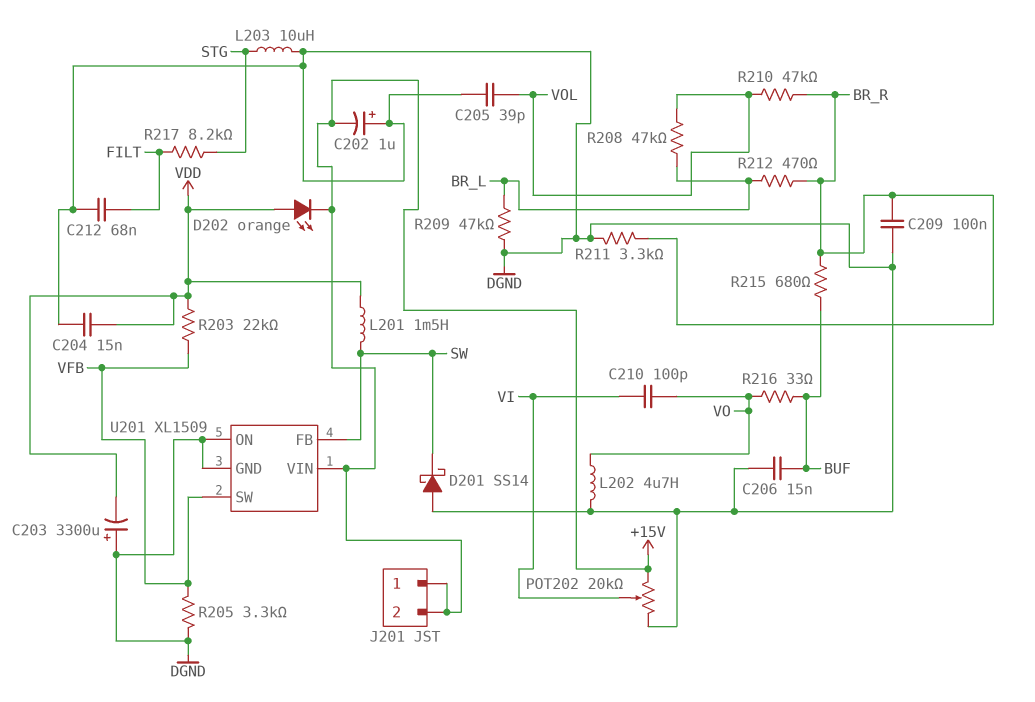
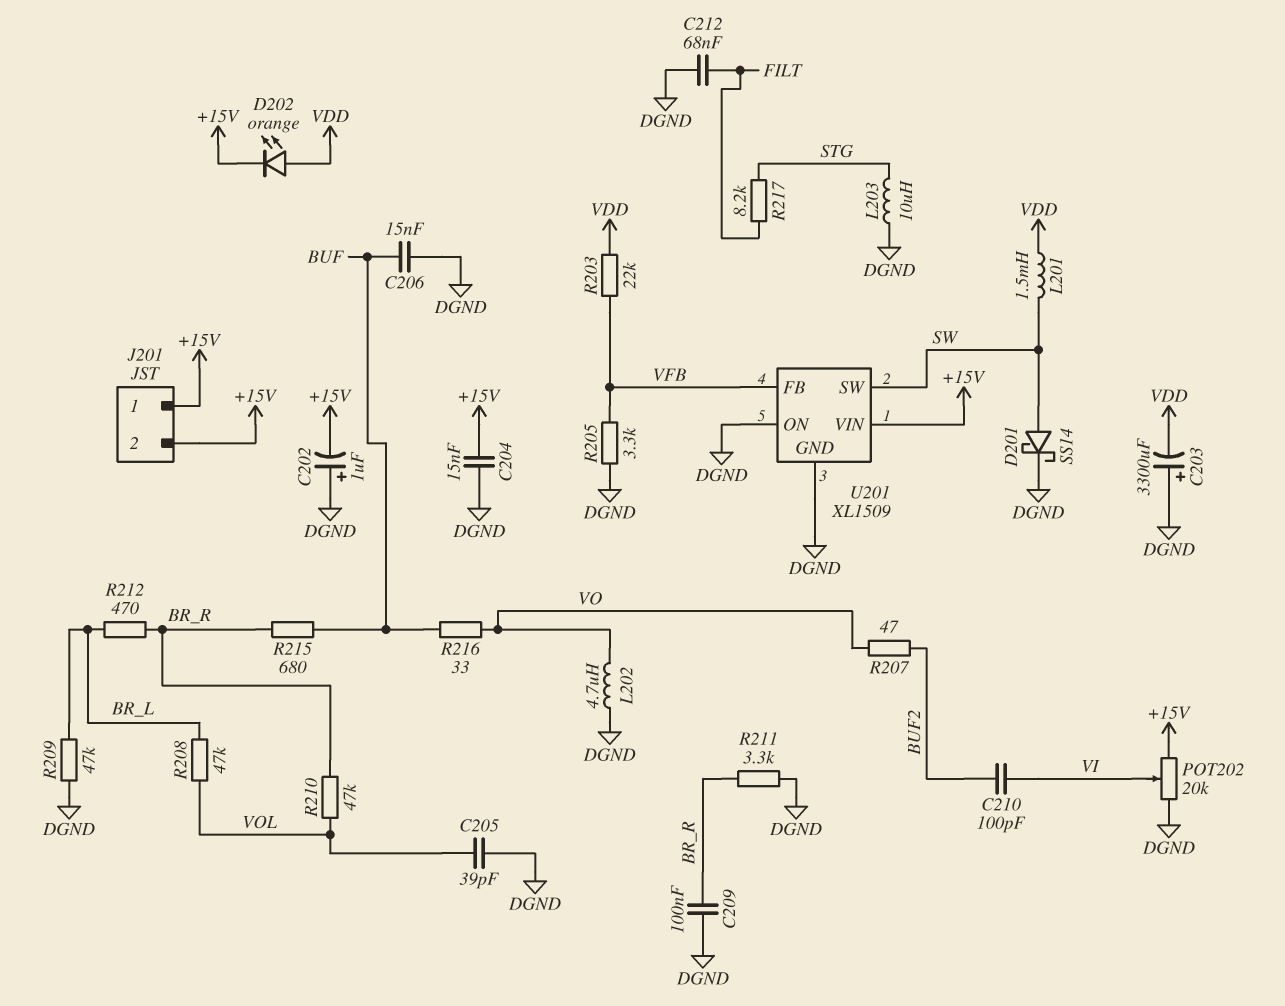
C204: 15nF (DGND, VDD) -> 15nF (+15V, DGND)
C210: 100pF (VI, VO) -> 100pF (BUF2, VI)
D201: schottky SS14 (A DGND, K SW) -> schottky SS14 (A SW, K DGND)
R207: none -> 47 (BUF2, VO)
U201 pin FB: SW -> VFB
U201 pin SW: VFB -> SW

